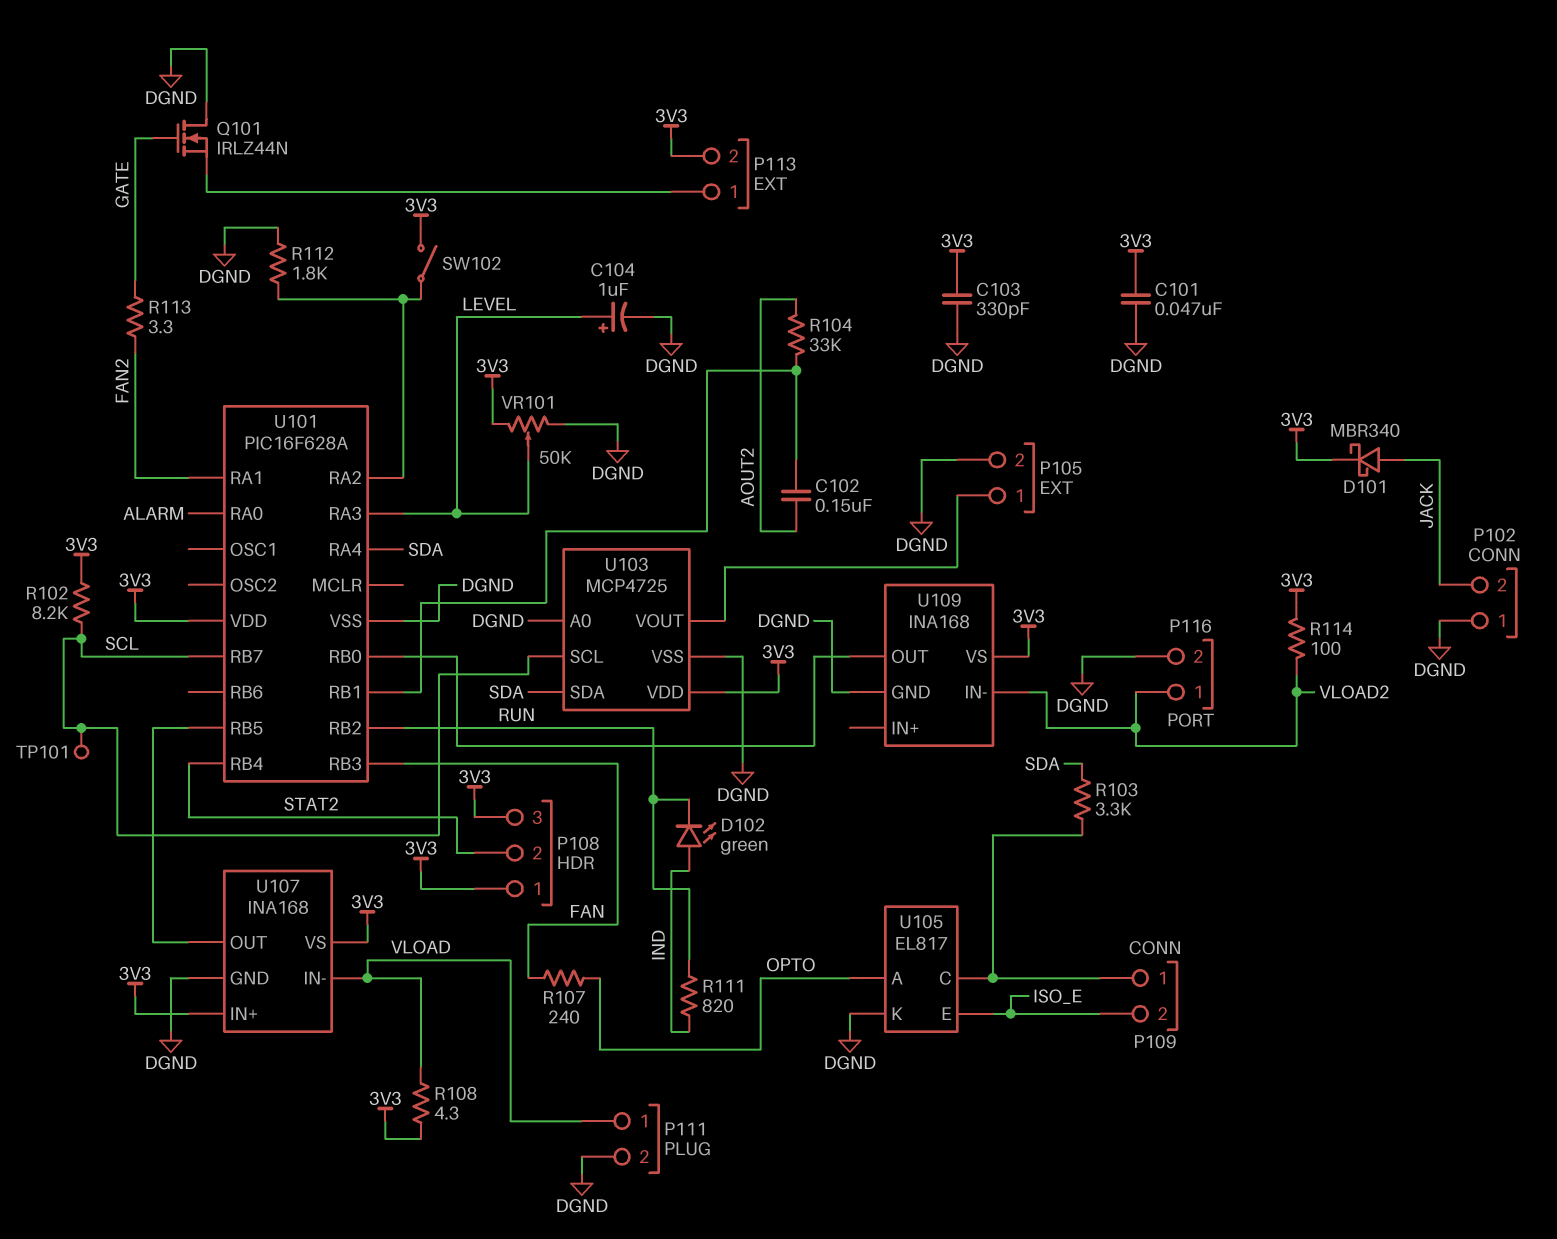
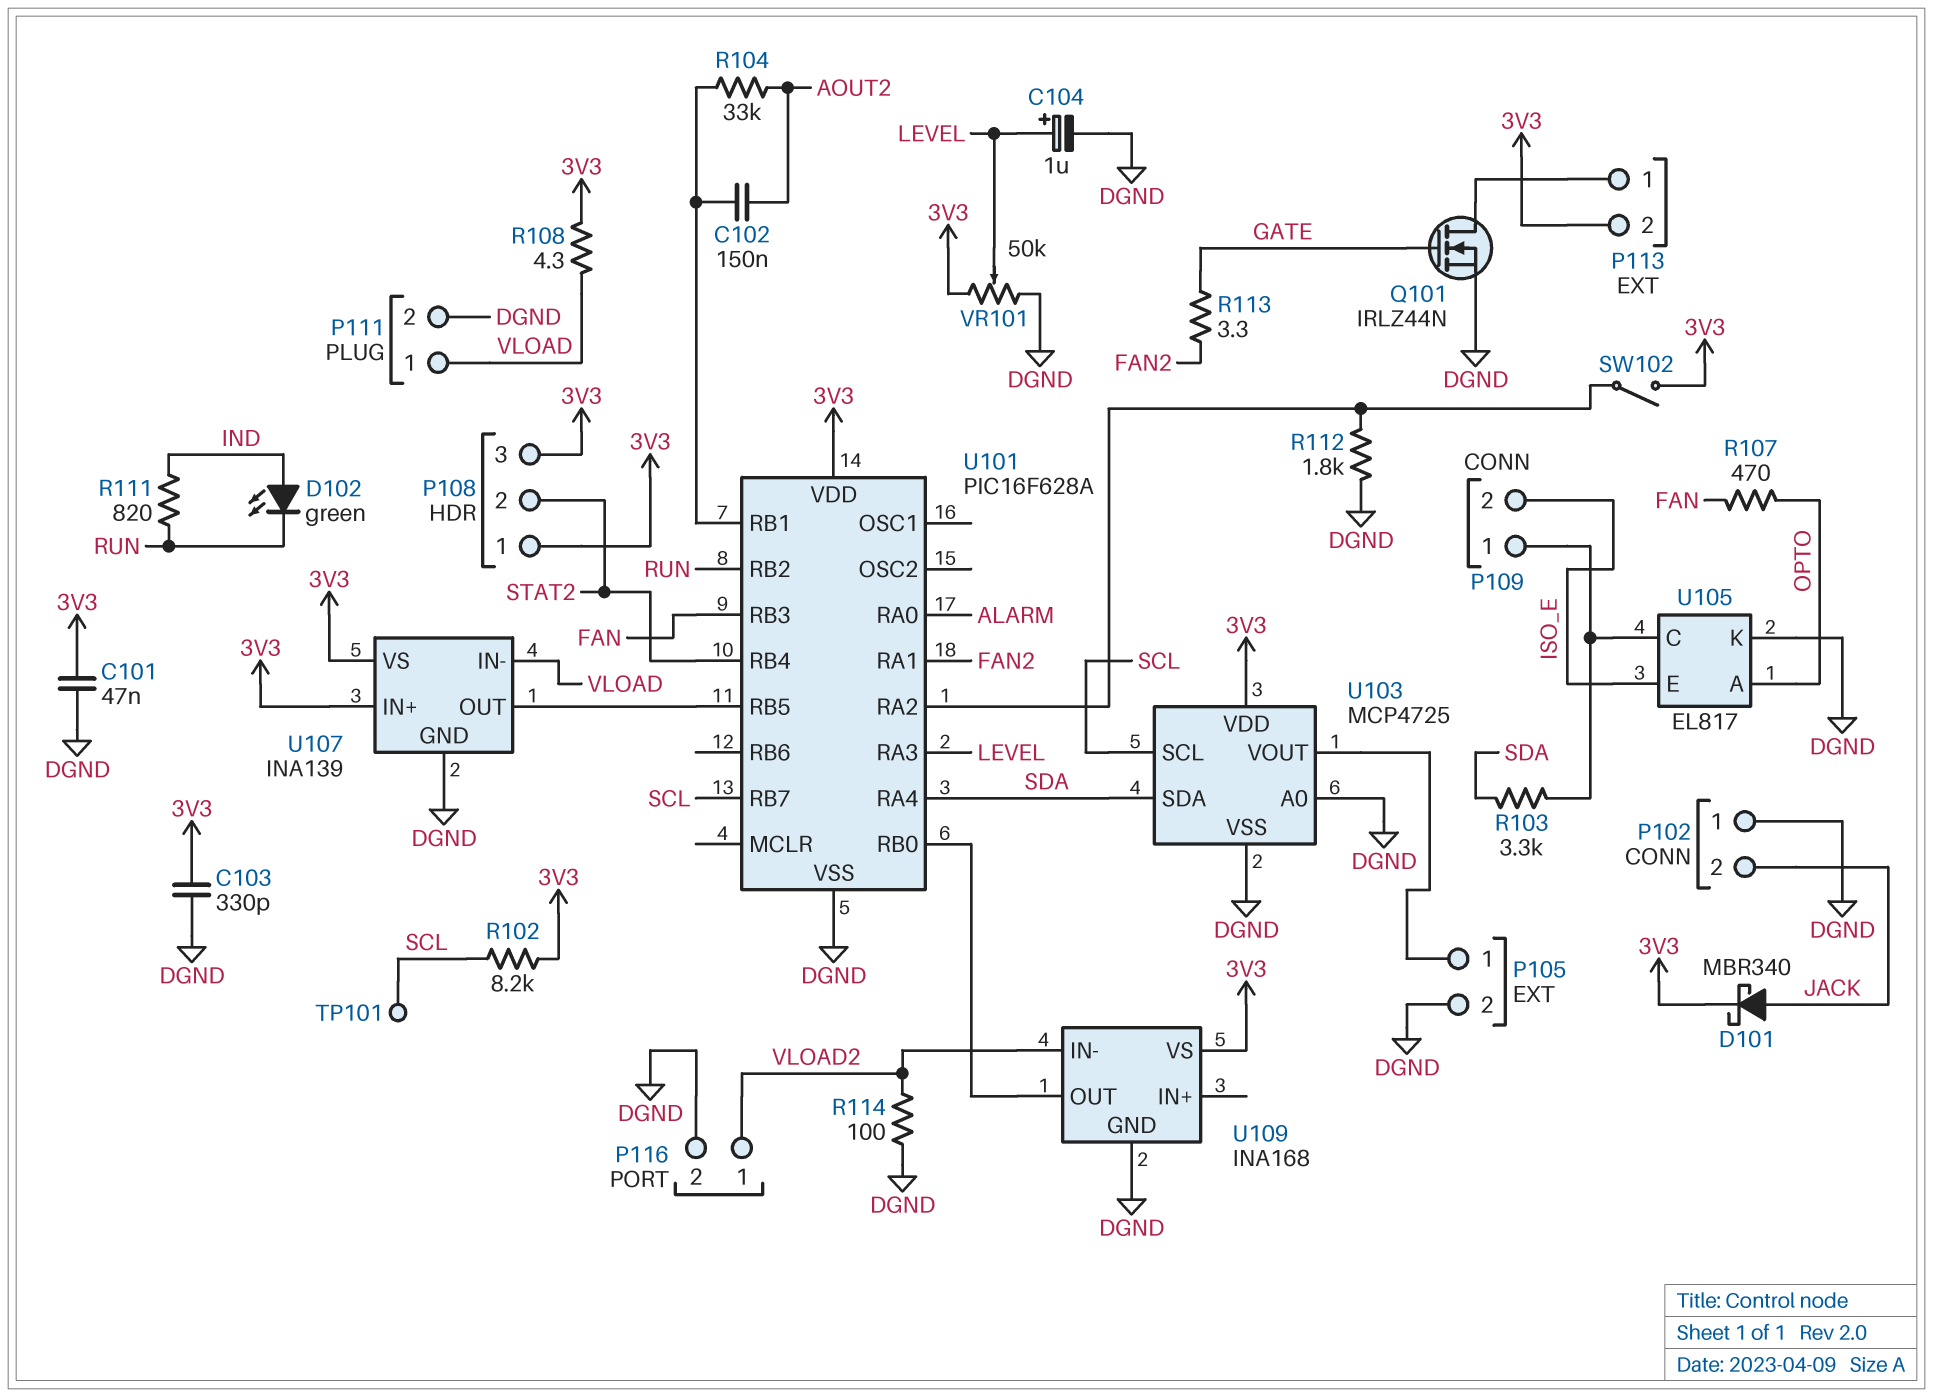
Q101: NMOS IRLZ44N (G GATE, D DGND, S P113/1) -> NMOS IRLZ44N (G GATE, D P113/1, S DGND)
R107: 240 (FAN, OPTO) -> 470 (FAN, OPTO)
R114: 100 (3V3, VLOAD2) -> 100 (DGND, VLOAD2)
U107: INA168 -> INA139

